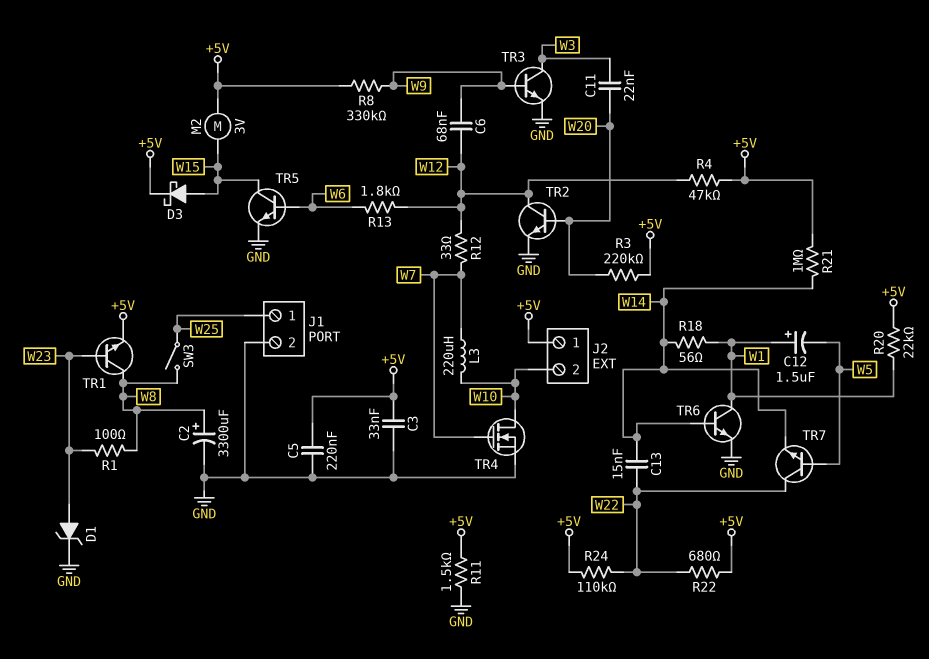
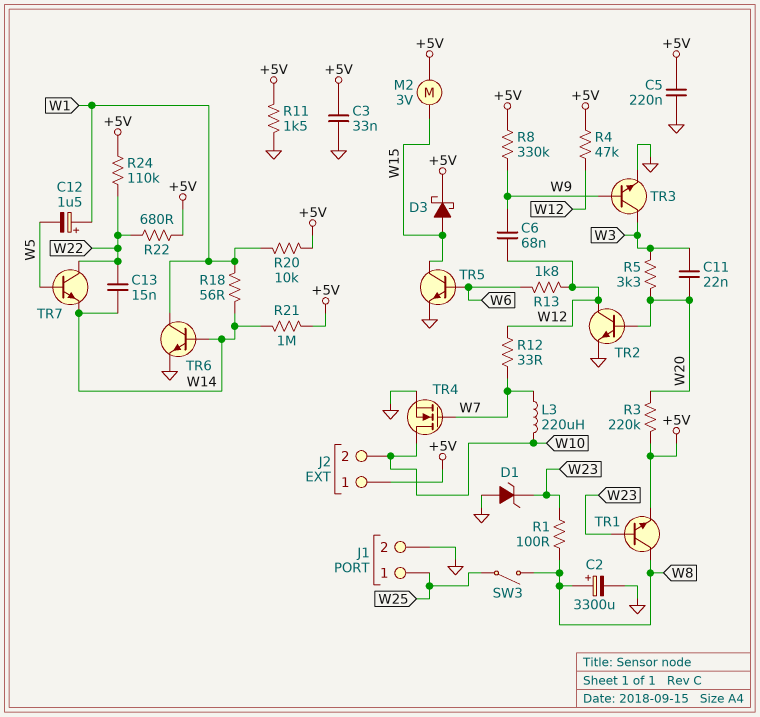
D1: zener (A W23, K GND) -> zener (A GND, K W23)
R5: none -> 3.3k (W3, W20)
R20: 22k (+5V, W1) -> 10k (+5V, W1)

